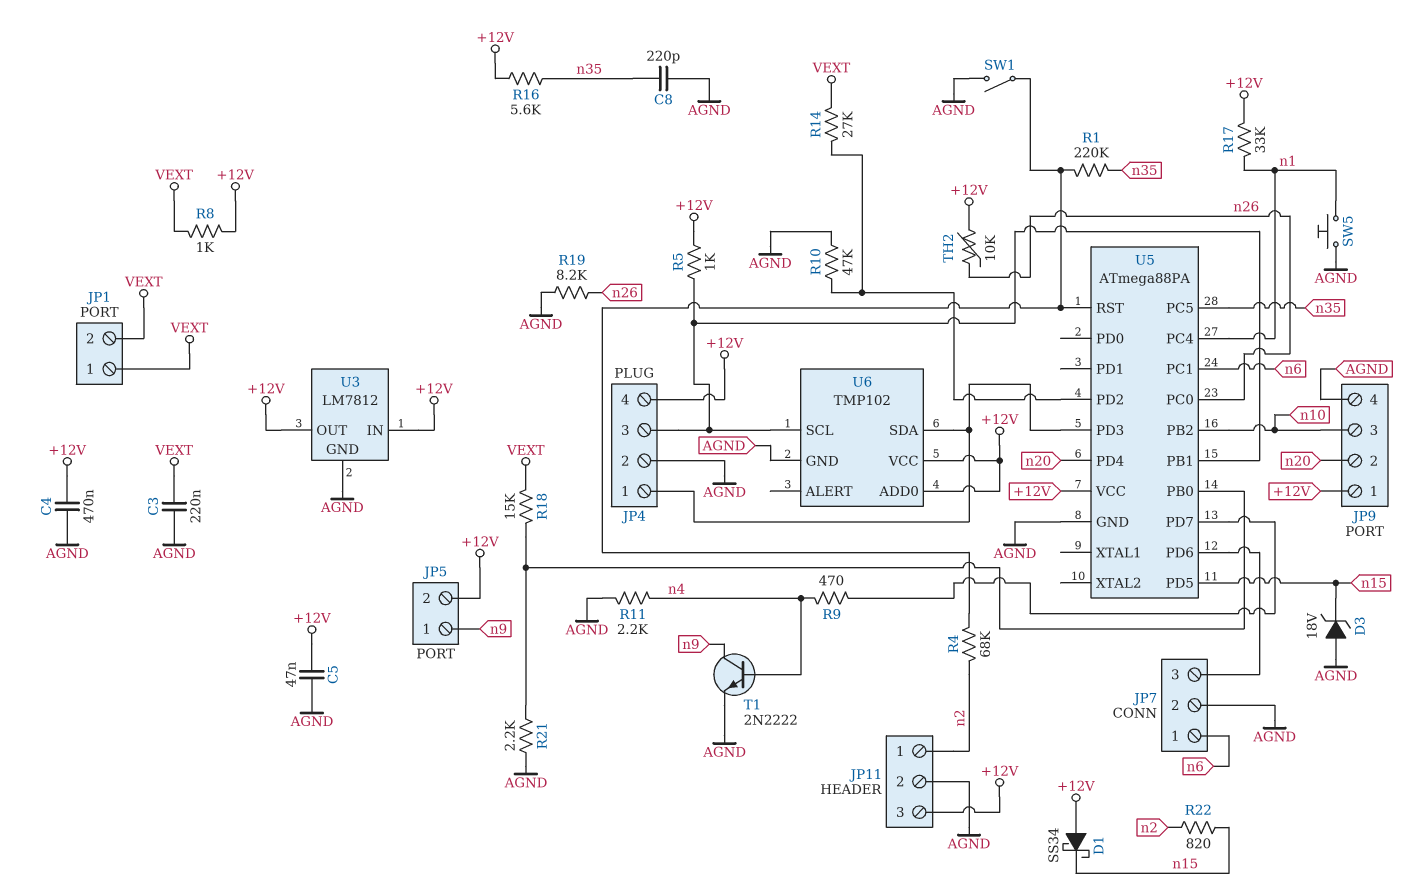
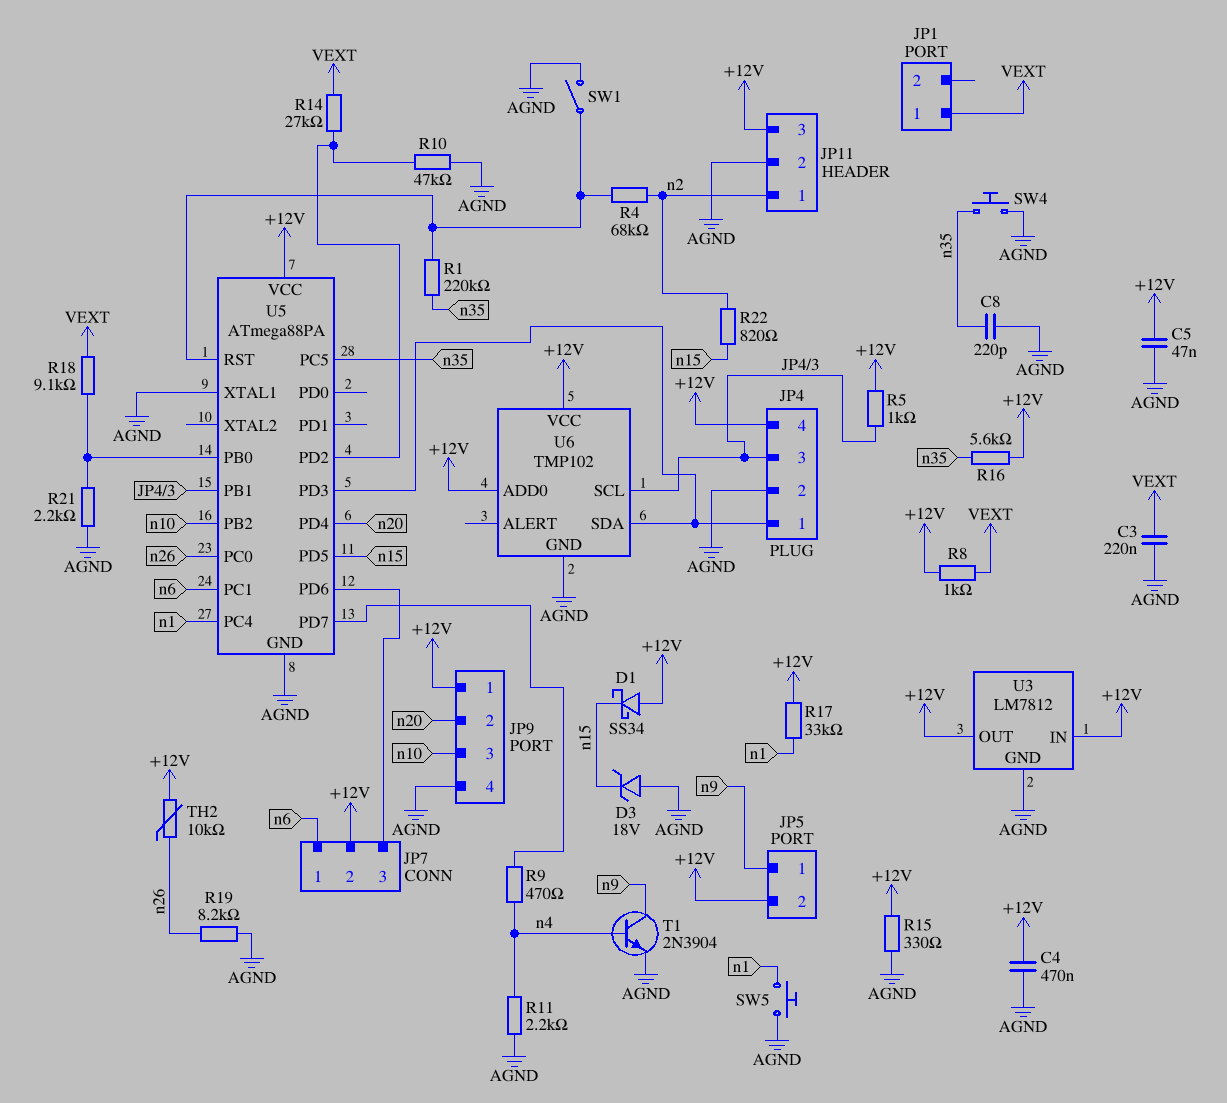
JP1 pin 2: VEXT -> none
JP7 pin 2: AGND -> +12V
R15: none -> 330 (+12V, AGND)
R18: 15k (U5/PB0, VEXT) -> 9.1k (U5/PB0, VEXT)
SW4: none -> button (AGND, n35)
T1: NPN 2N2222 (B n4, C n9, E AGND) -> NPN 2N3904 (B n4, C n9, E AGND)
U5 pin XTAL1: none -> AGND

